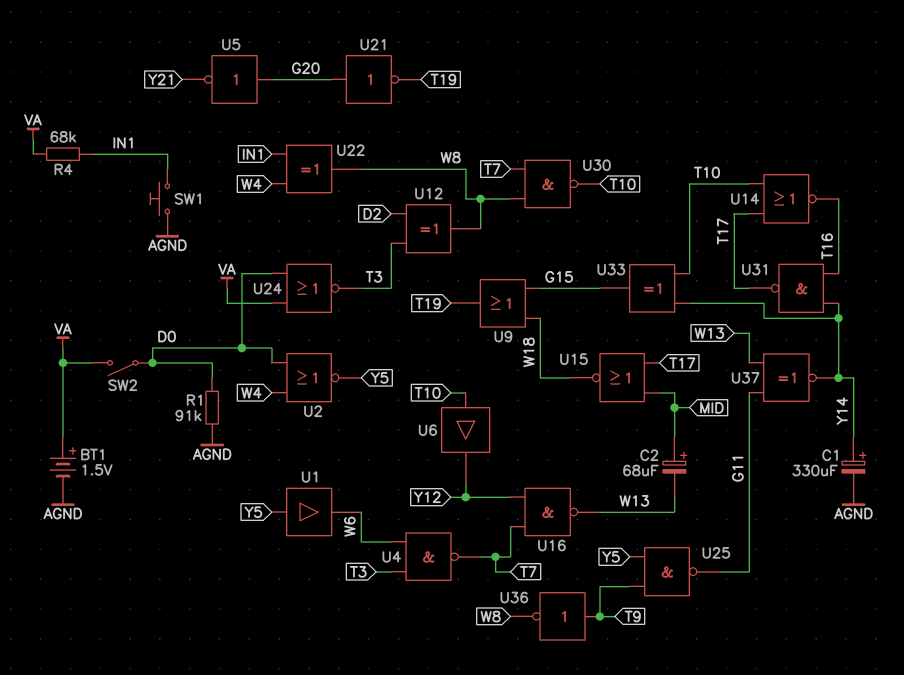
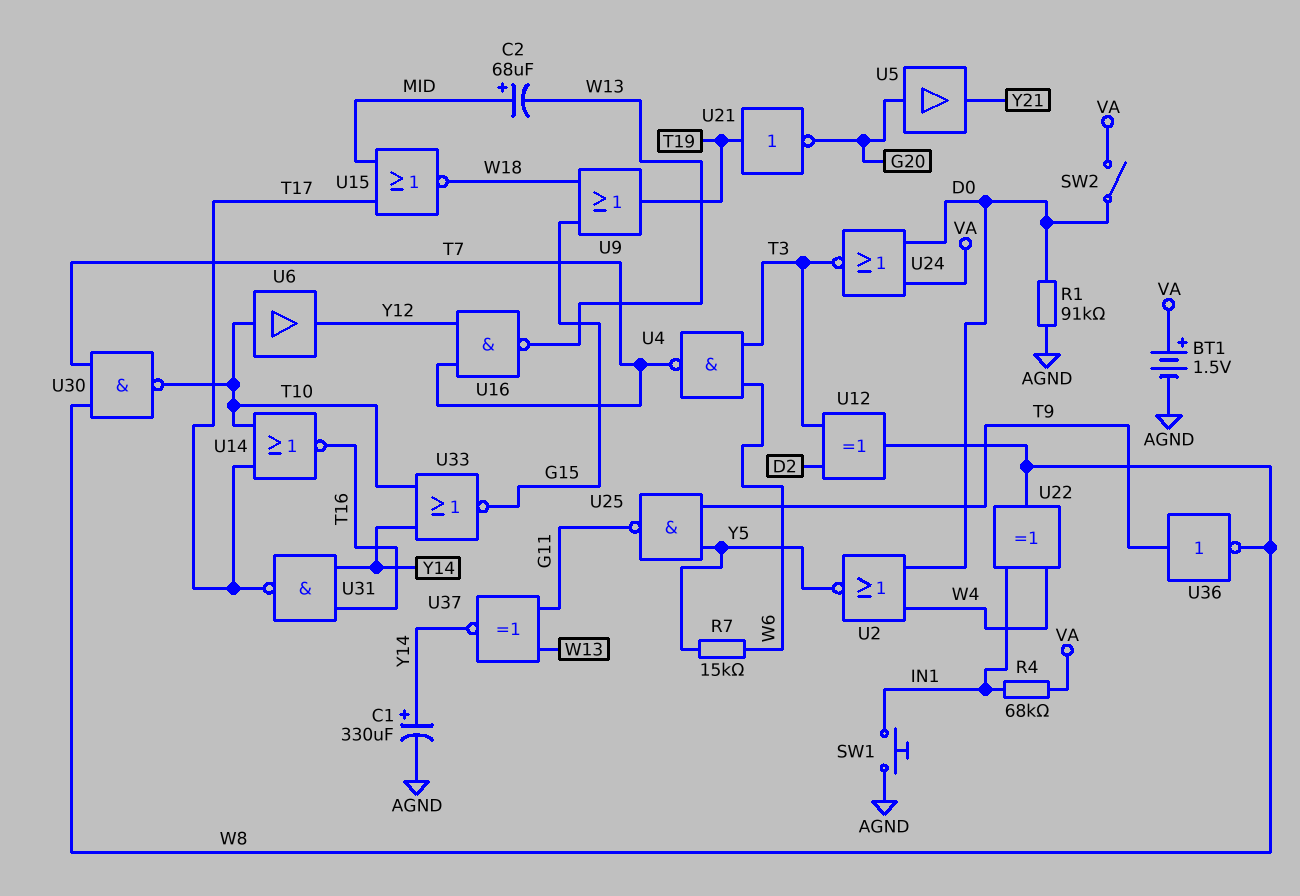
R7: none -> 15k (W6, Y5)
U1: buffer (in Y5, out W6) -> none
U5: NOT (in G20, out Y21) -> buffer (in G20, out Y21)
U21: NOT (in G20, out T19) -> NOT (in T19, out G20)
U33: XOR (in T10, in Y14, out G15) -> NOR (in T10, in Y14, out G15)

